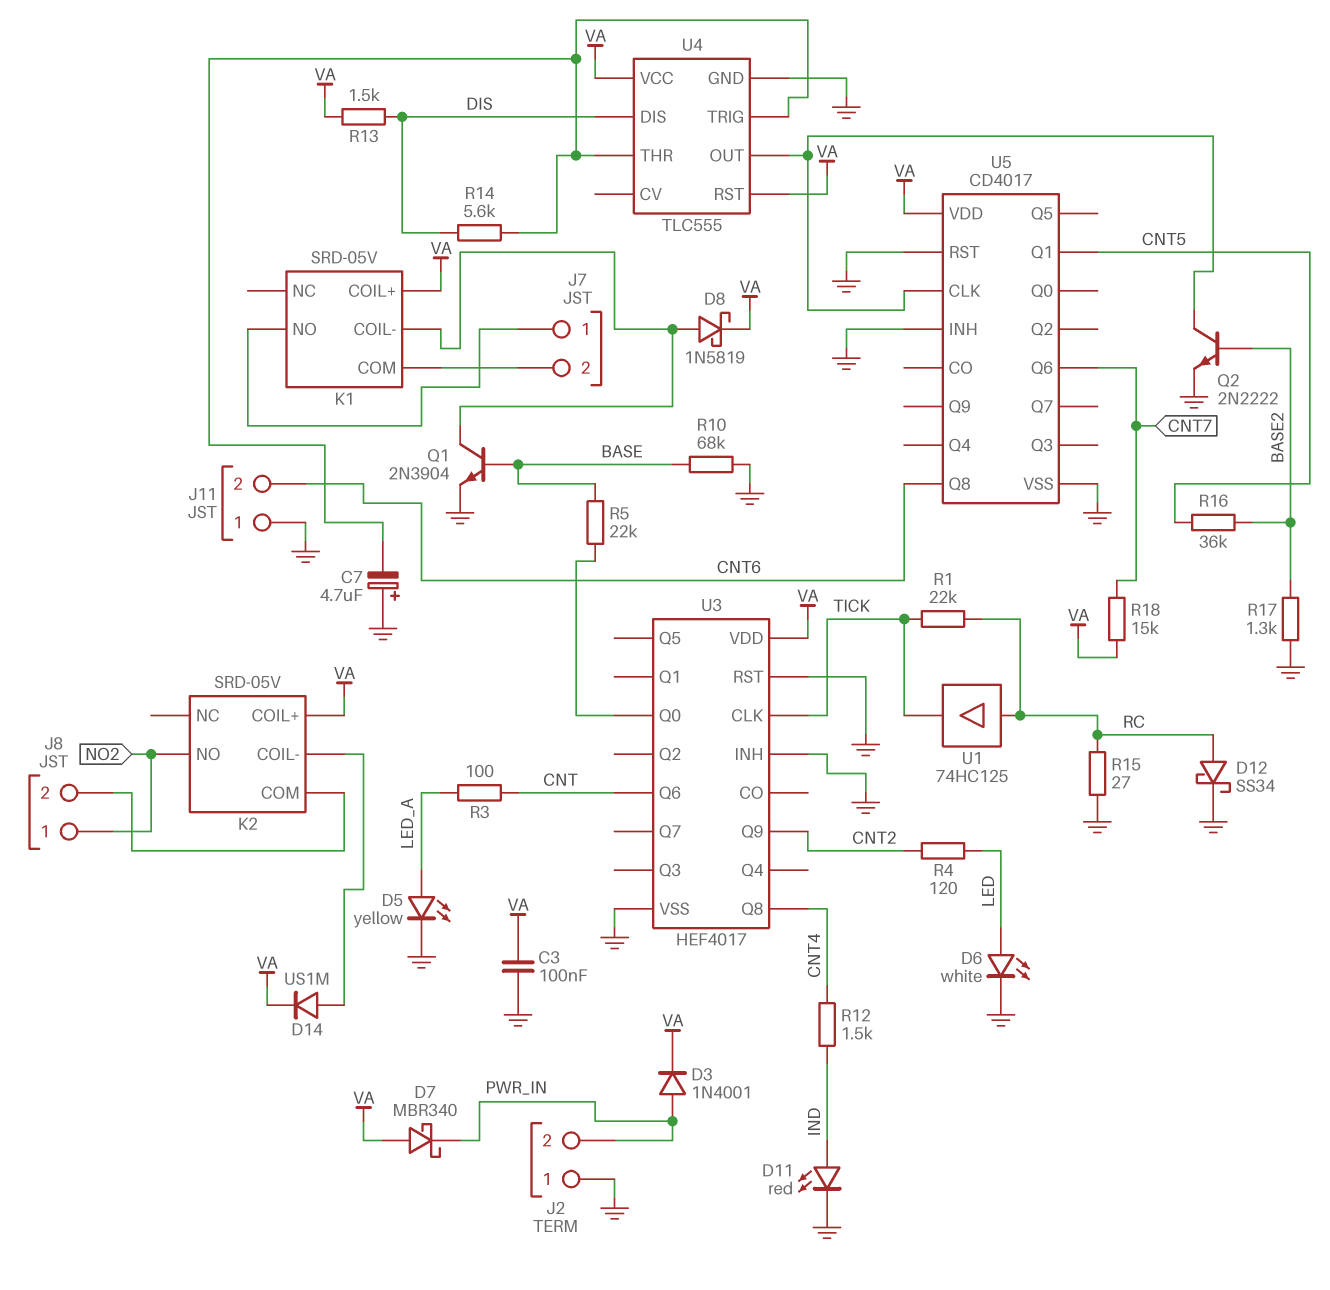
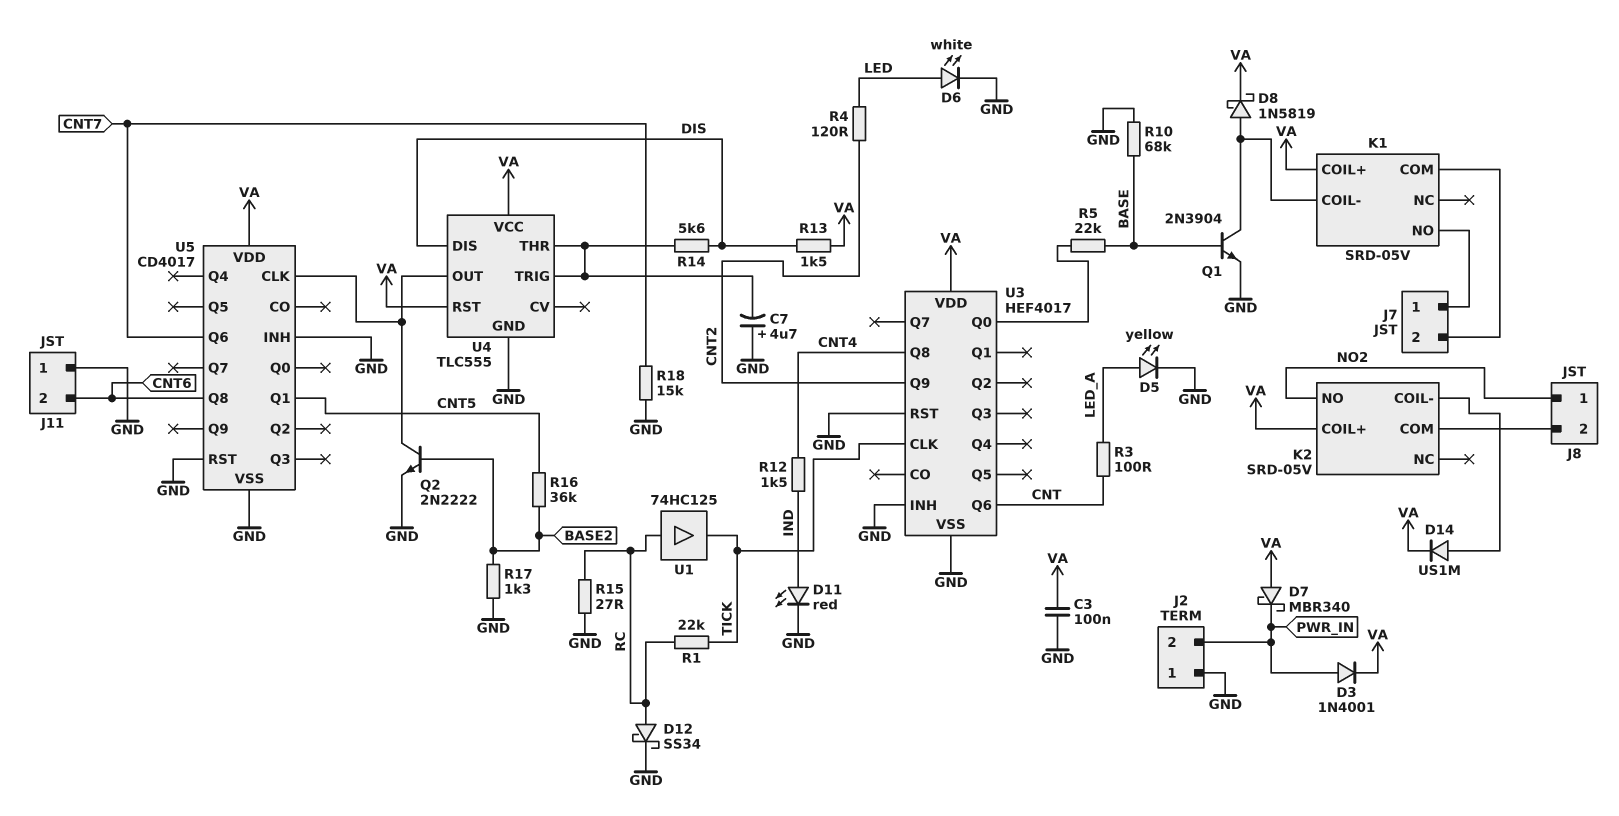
R18: 15k (CNT7, VA) -> 15k (CNT7, GND)

